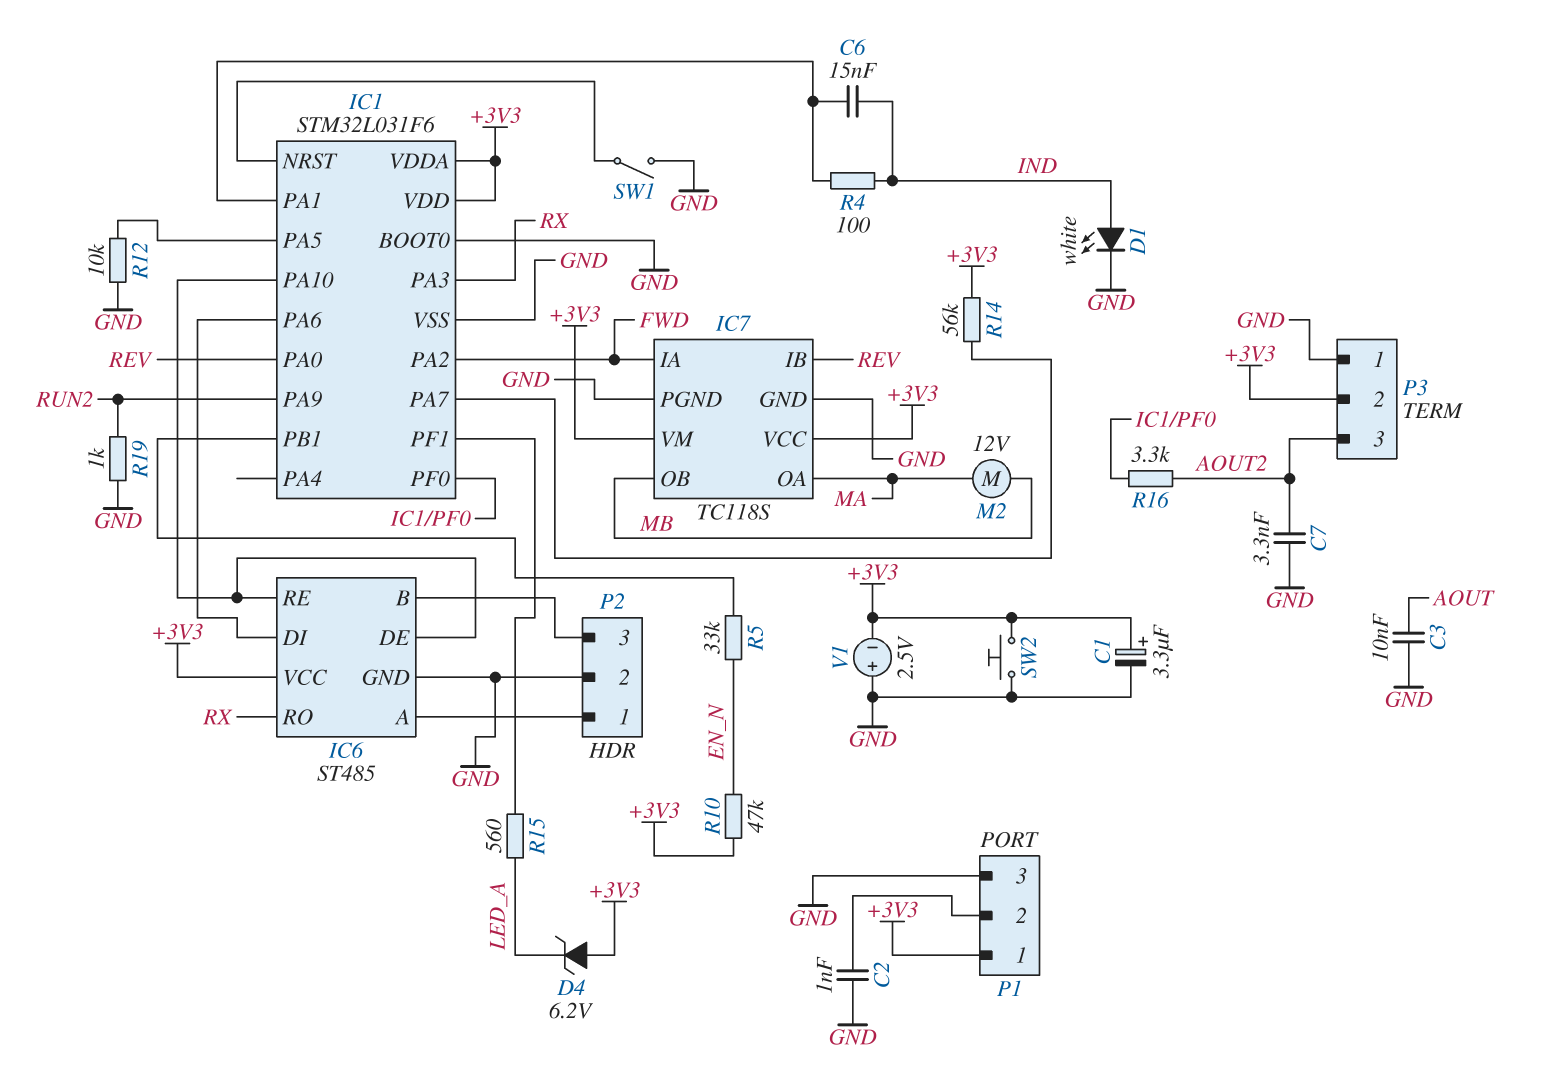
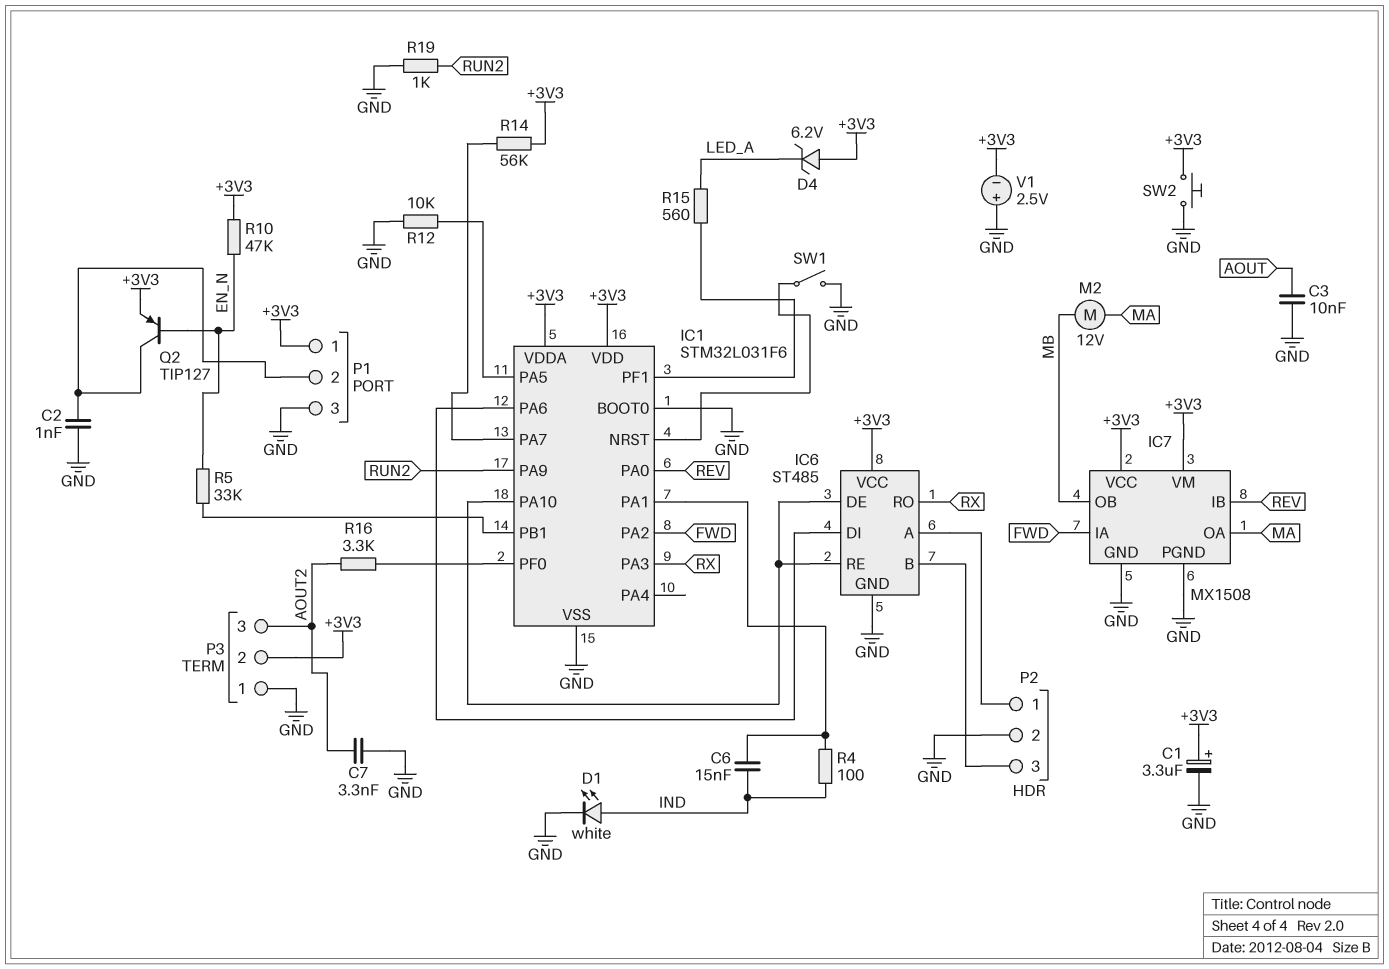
IC7: TC118S -> MX1508
Q2: none -> PNP TIP127 (B EN_N, C P1/2, E +3V3)

